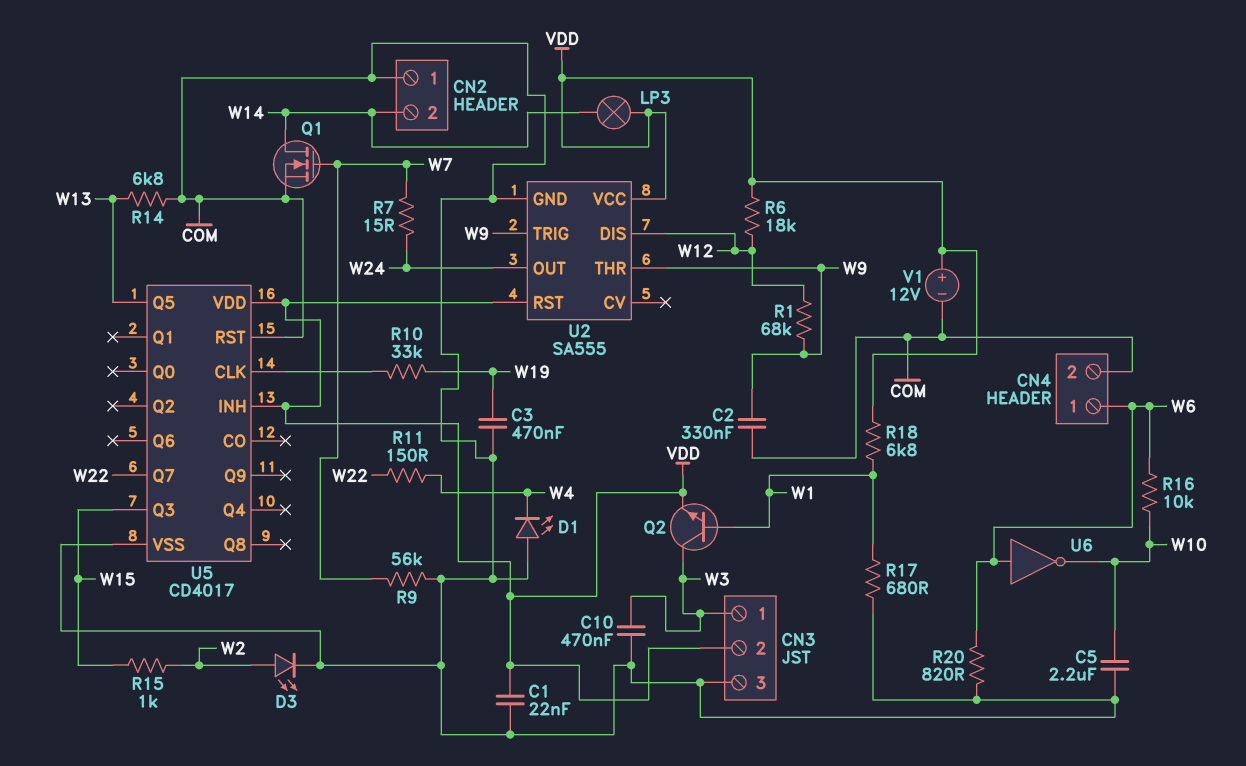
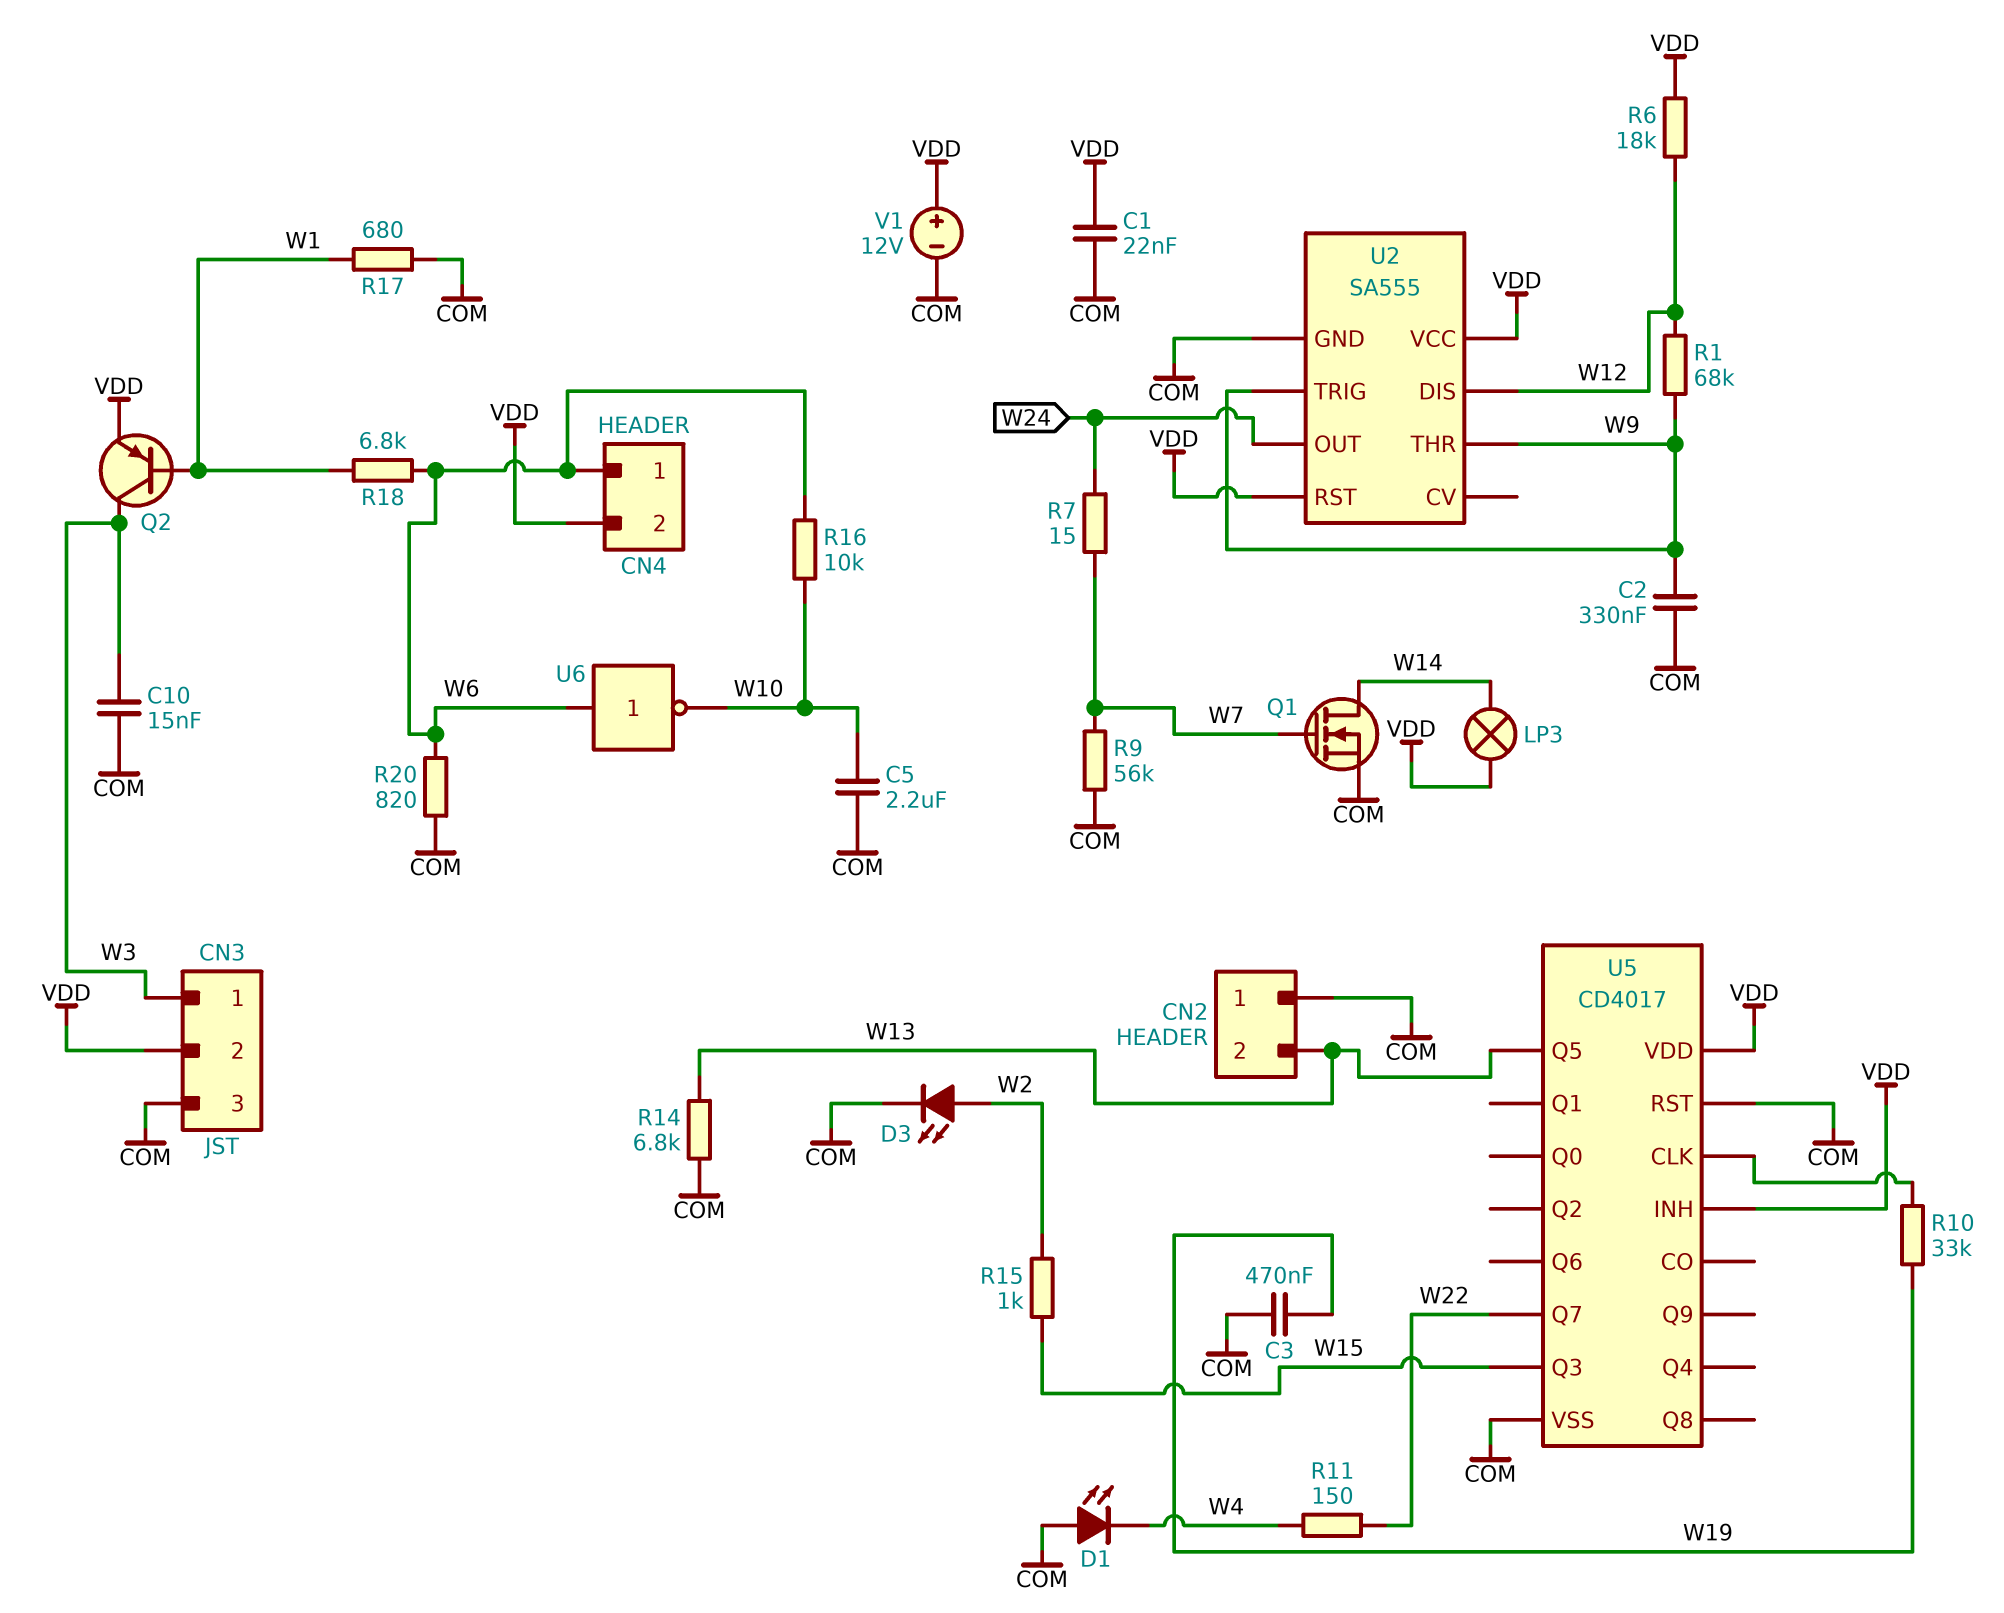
C10: 470nF (COM, W3) -> 15nF (COM, W3)
CN2 pin 2: W14 -> W13
CN4 pin 2: COM -> VDD
Q2: NPN (B W1, C W3, E VDD) -> PNP (B W1, C W3, E VDD)
R18: 6.8k (VDD, W1) -> 6.8k (W1, W6)

